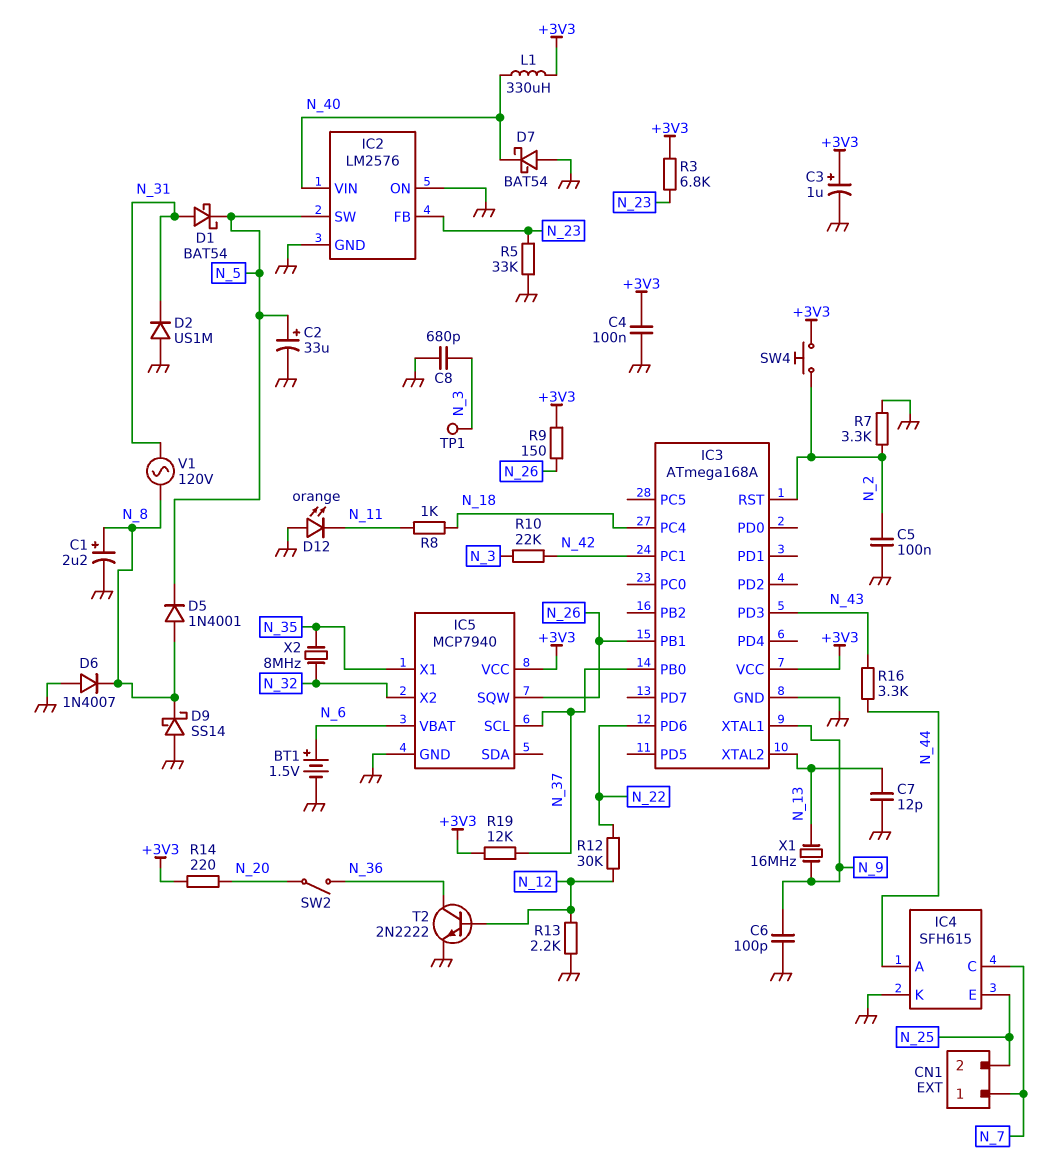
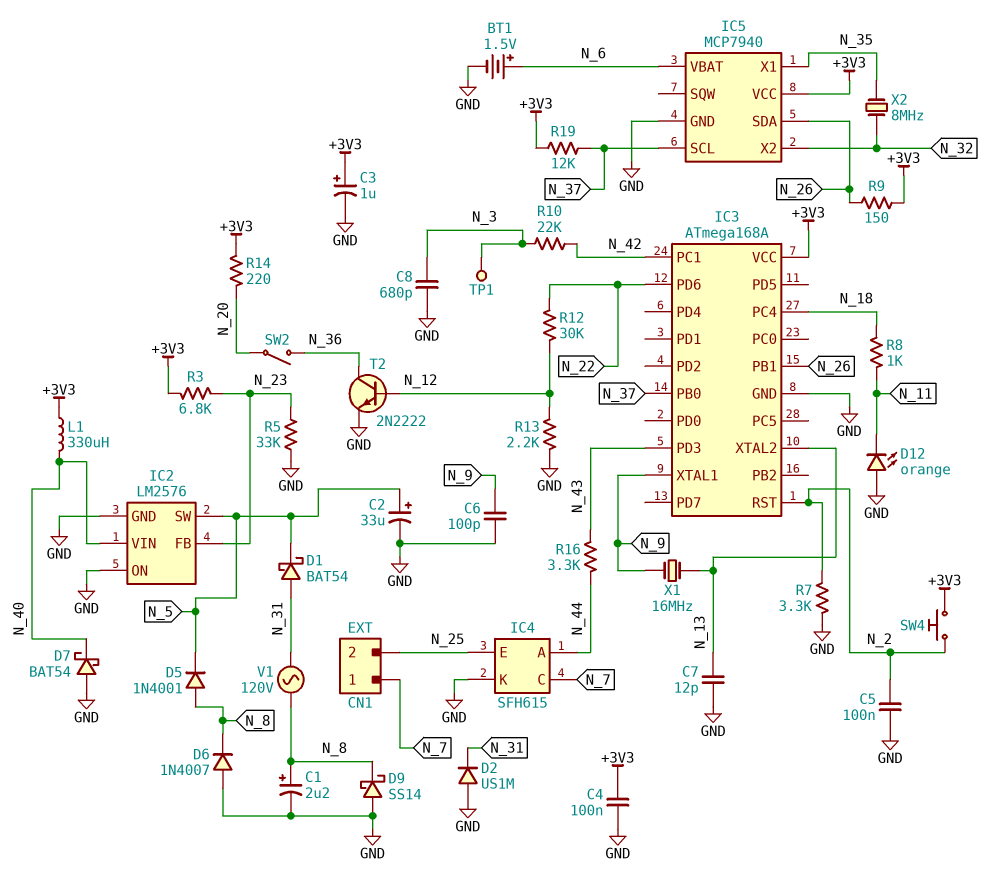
IC5 pin SDA: none -> N_26
IC5 pin SQW: N_26 -> none

